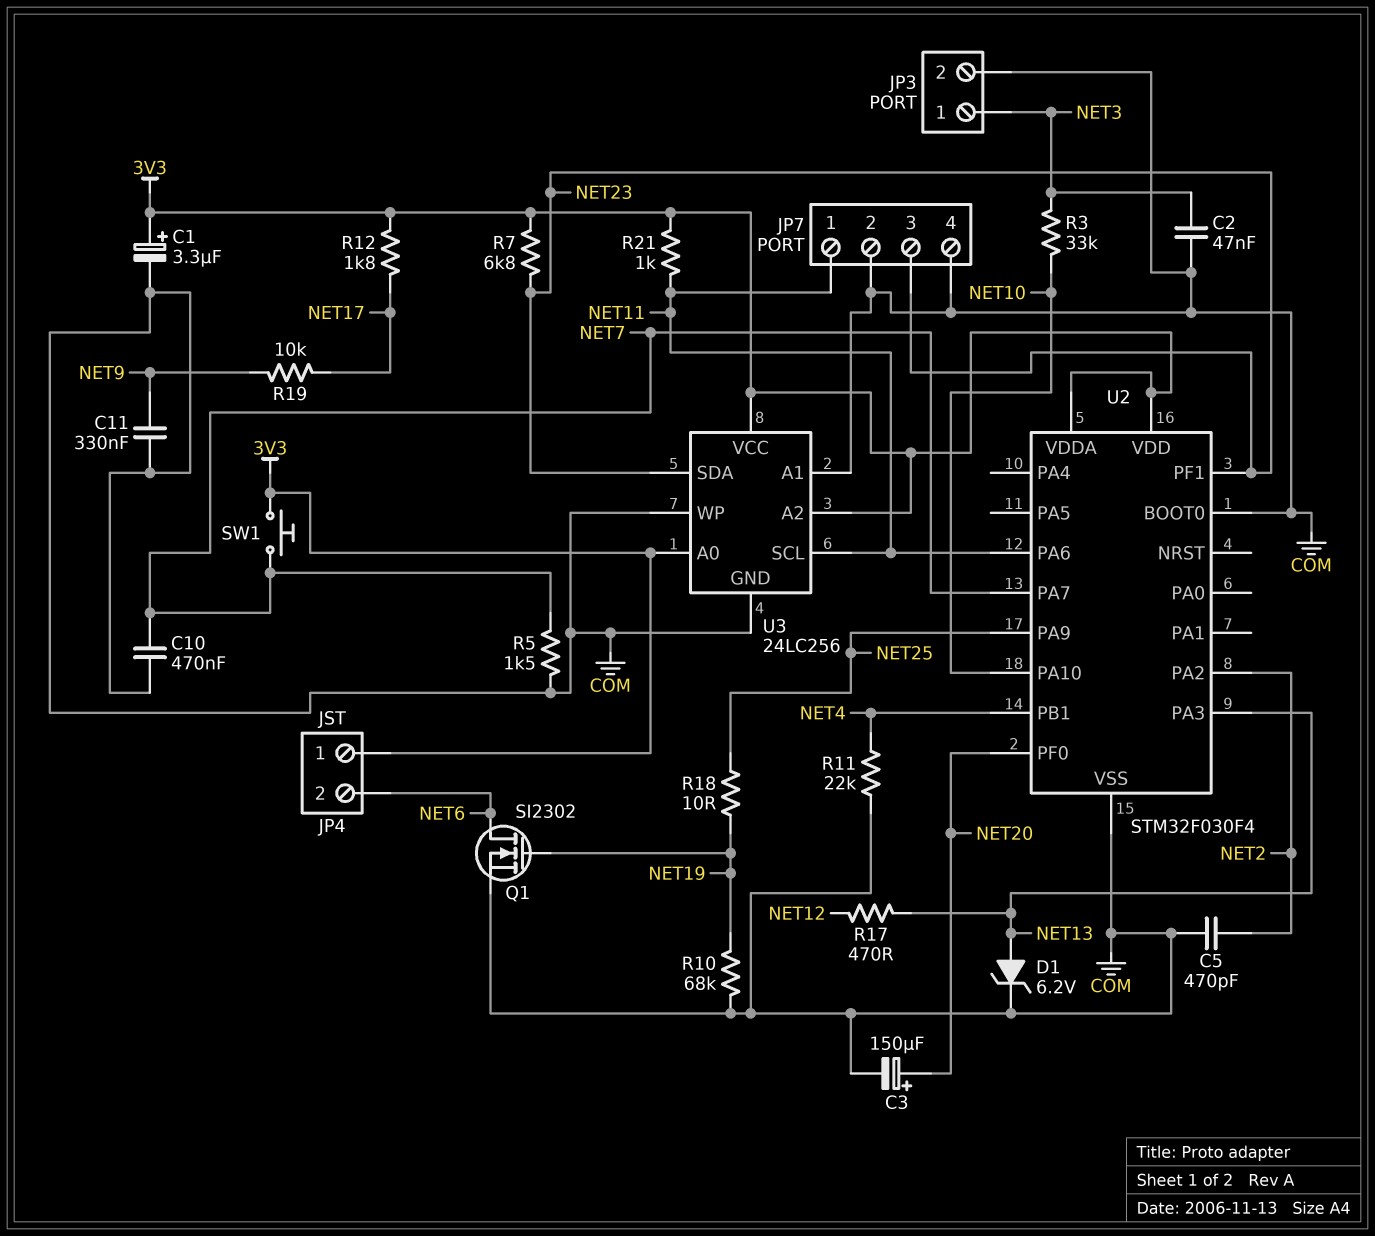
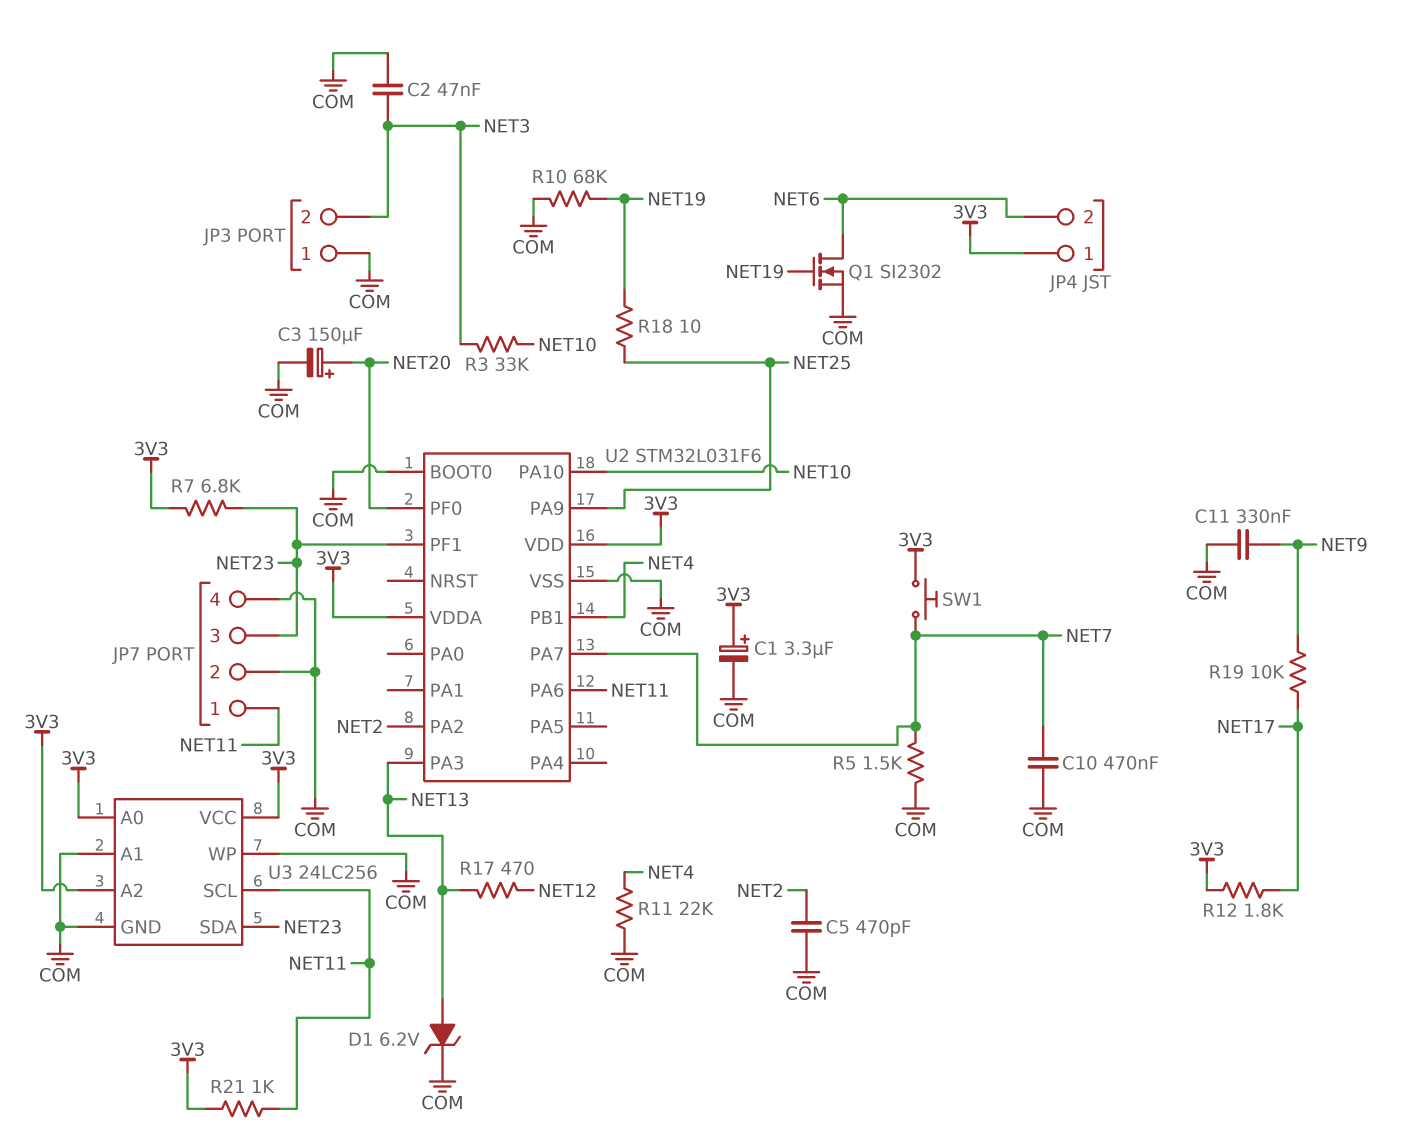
JP3 pin 1: NET3 -> COM
JP3 pin 2: COM -> NET3
U2: STM32F030F4 -> STM32L031F6

